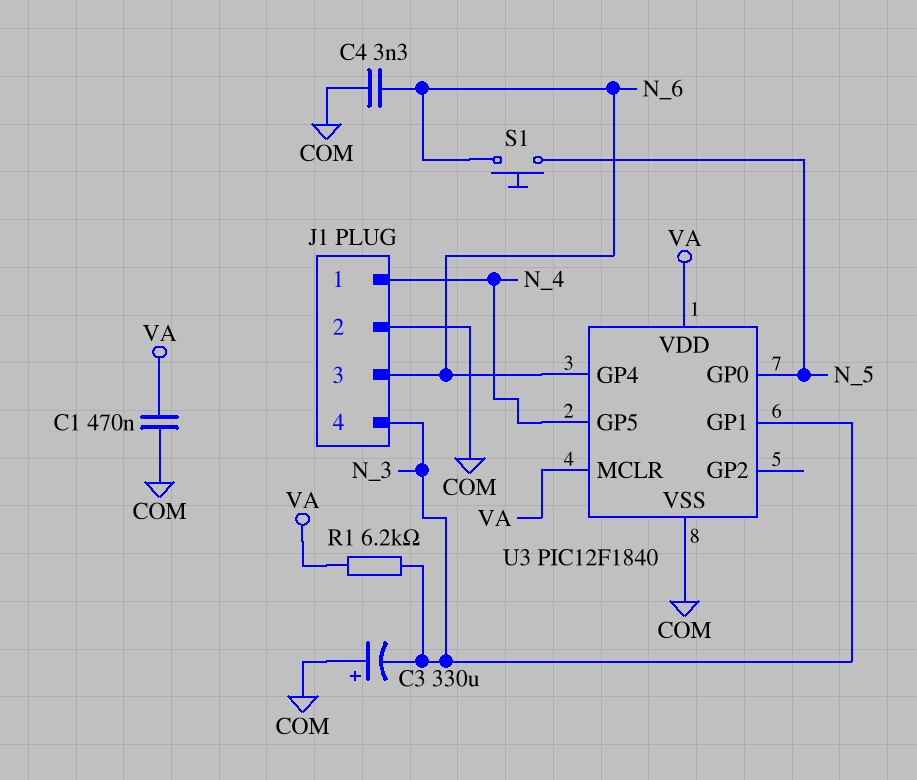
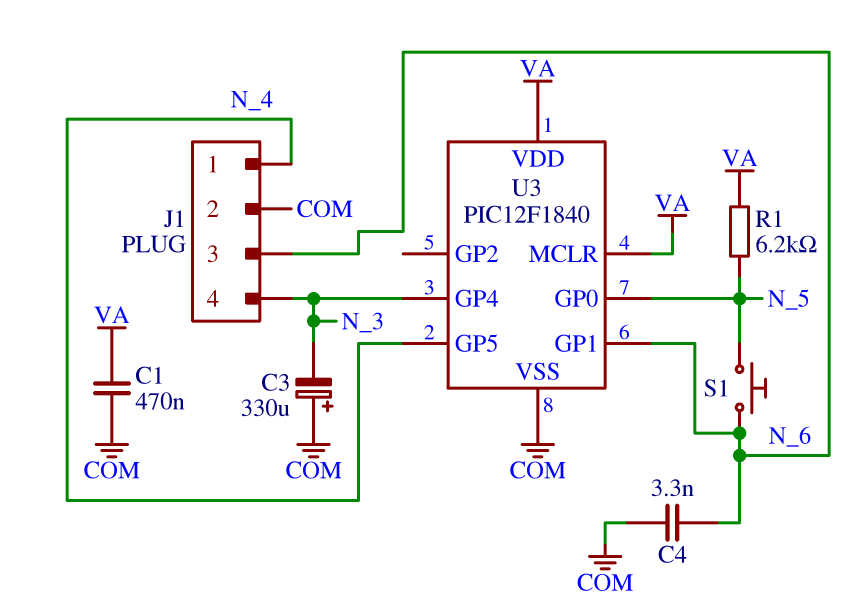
R1: 6.2k (N_3, VA) -> 6.2k (N_5, VA)
U3 pin GP1: N_3 -> N_6
U3 pin GP4: N_6 -> N_3

